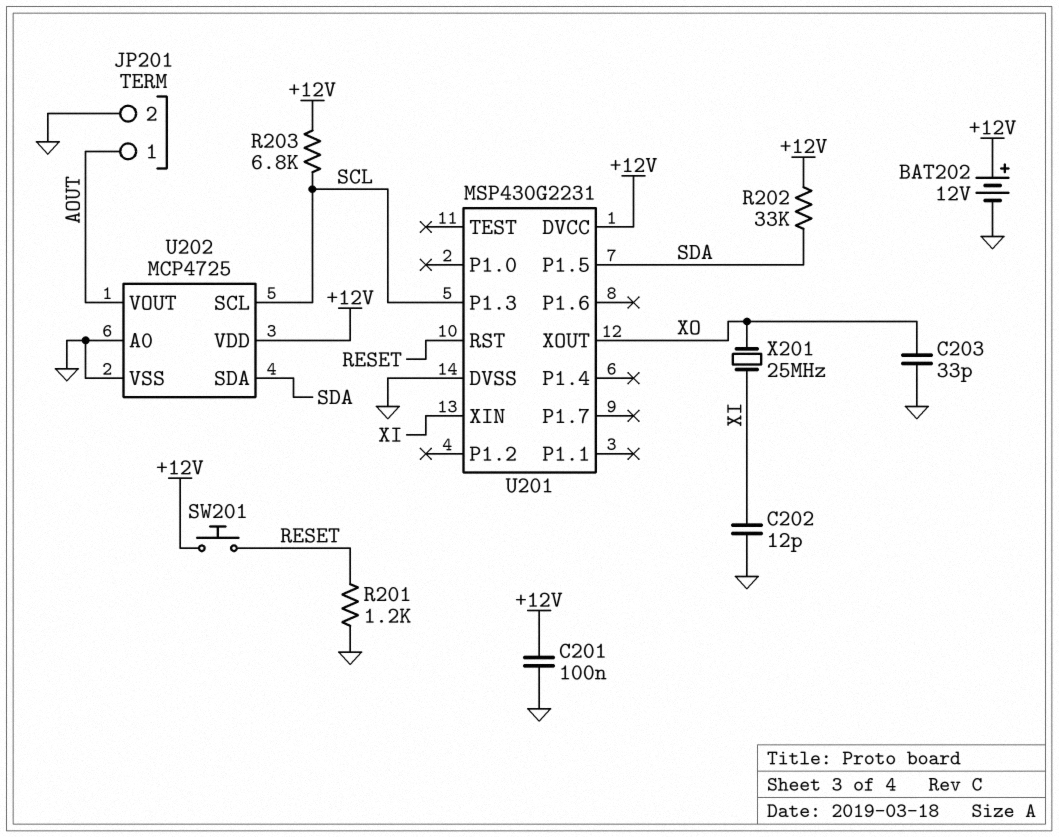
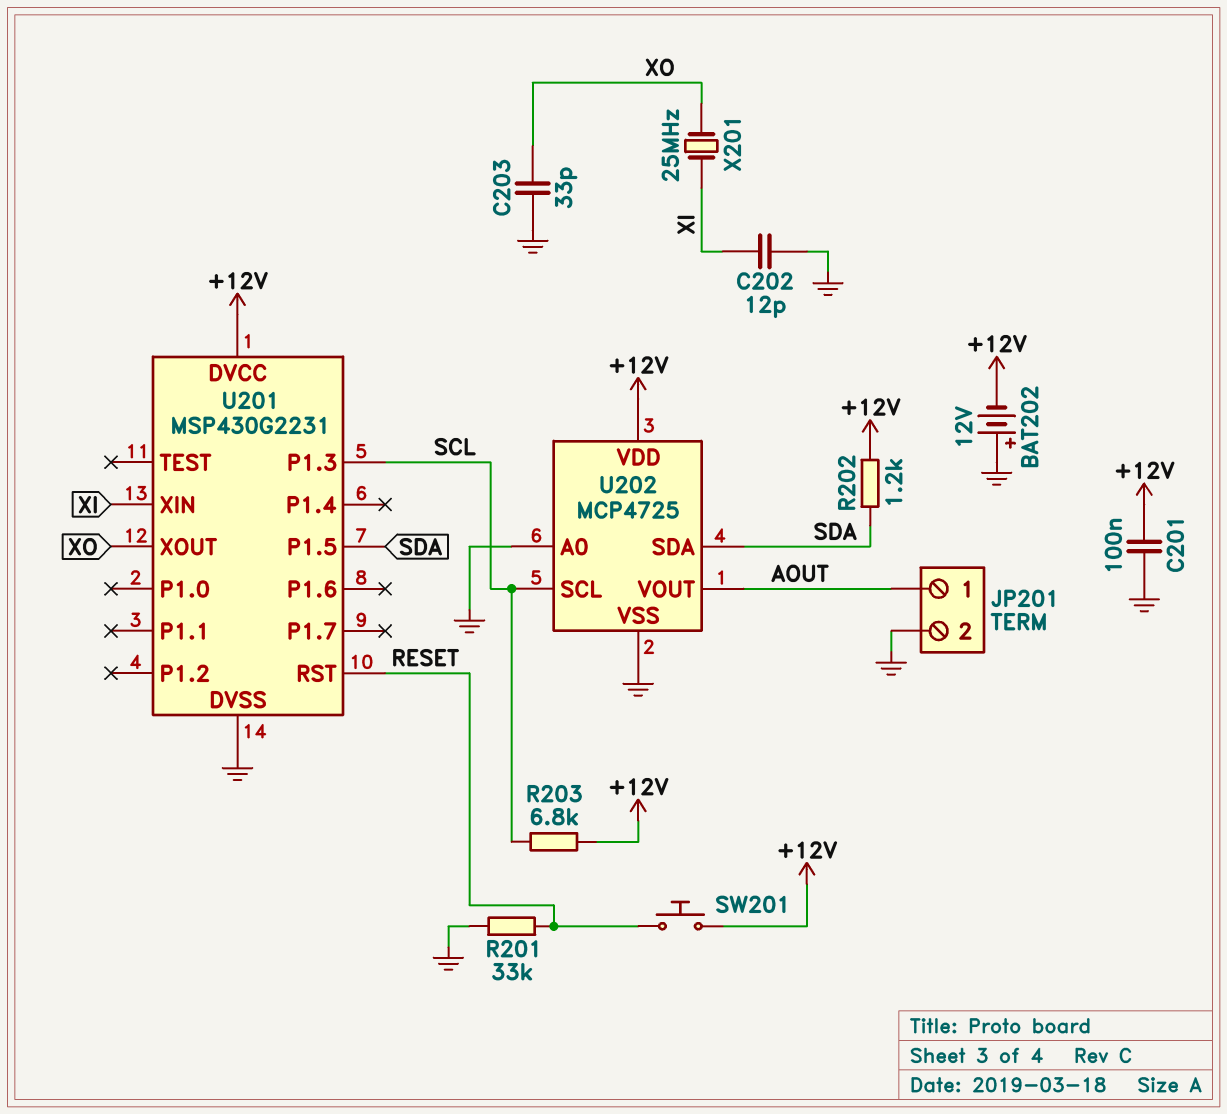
BAT202: 12V (plus +12V, minus GND) -> 12V (plus GND, minus +12V)
R201: 1.2k (GND, RESET) -> 33k (GND, RESET)
R202: 33k (+12V, SDA) -> 1.2k (+12V, SDA)

